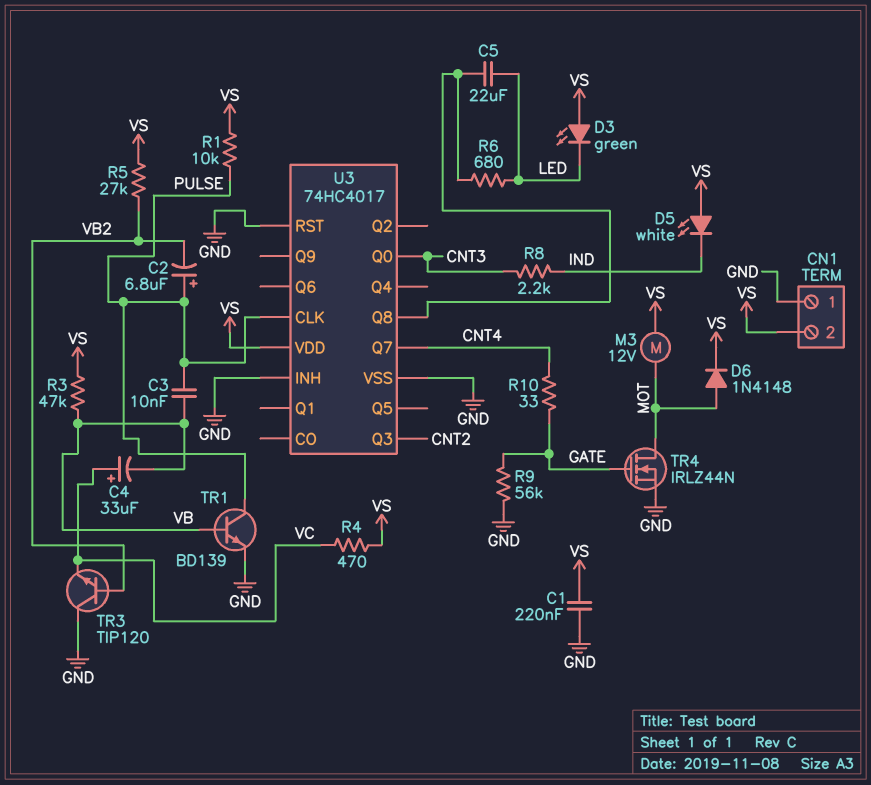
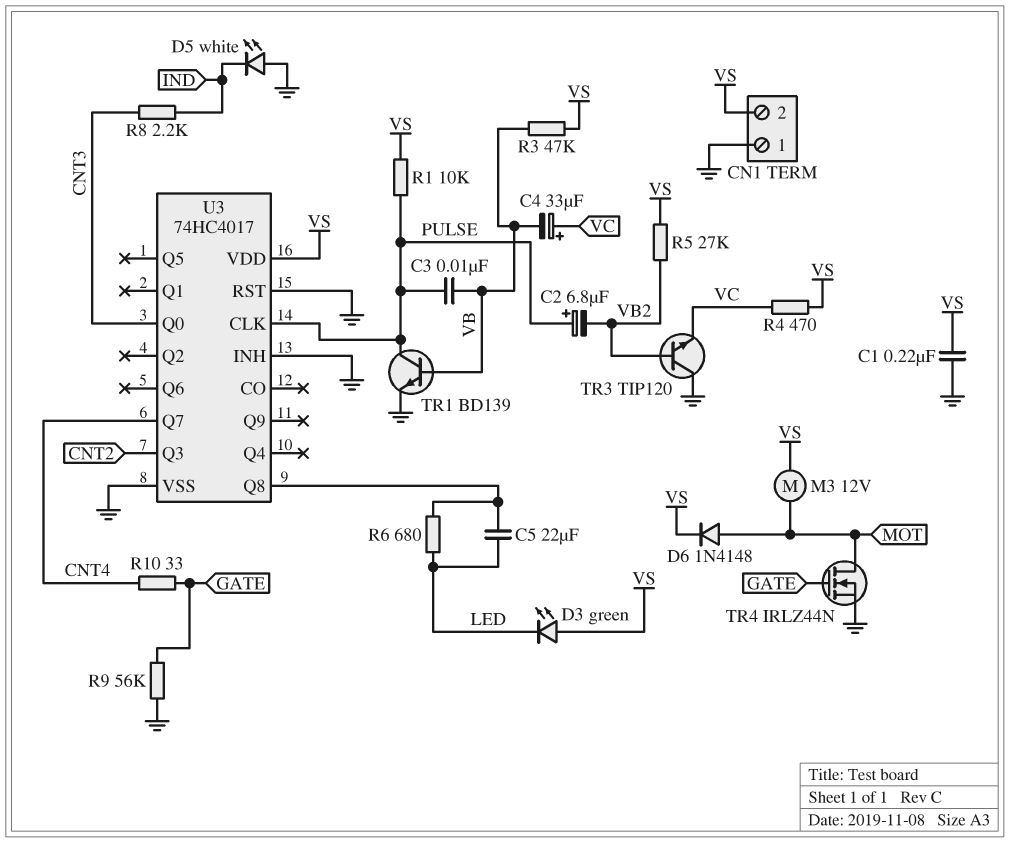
D5: LED white (A VS, K IND) -> LED white (A GND, K IND)

